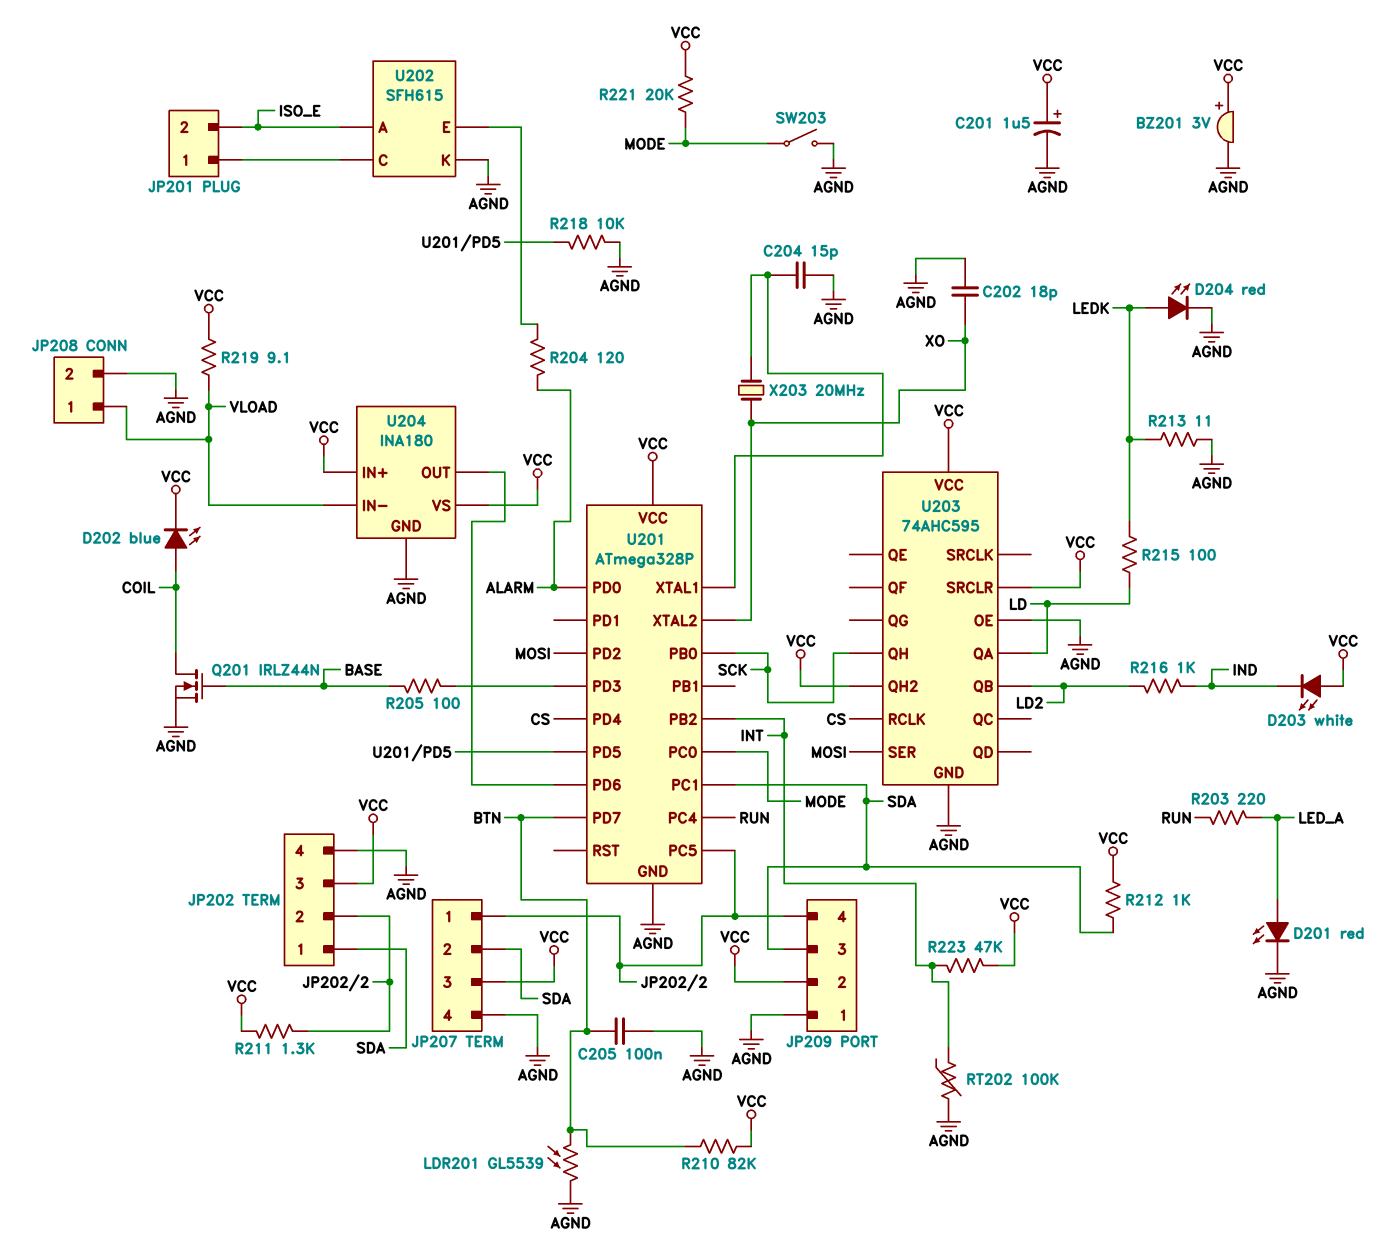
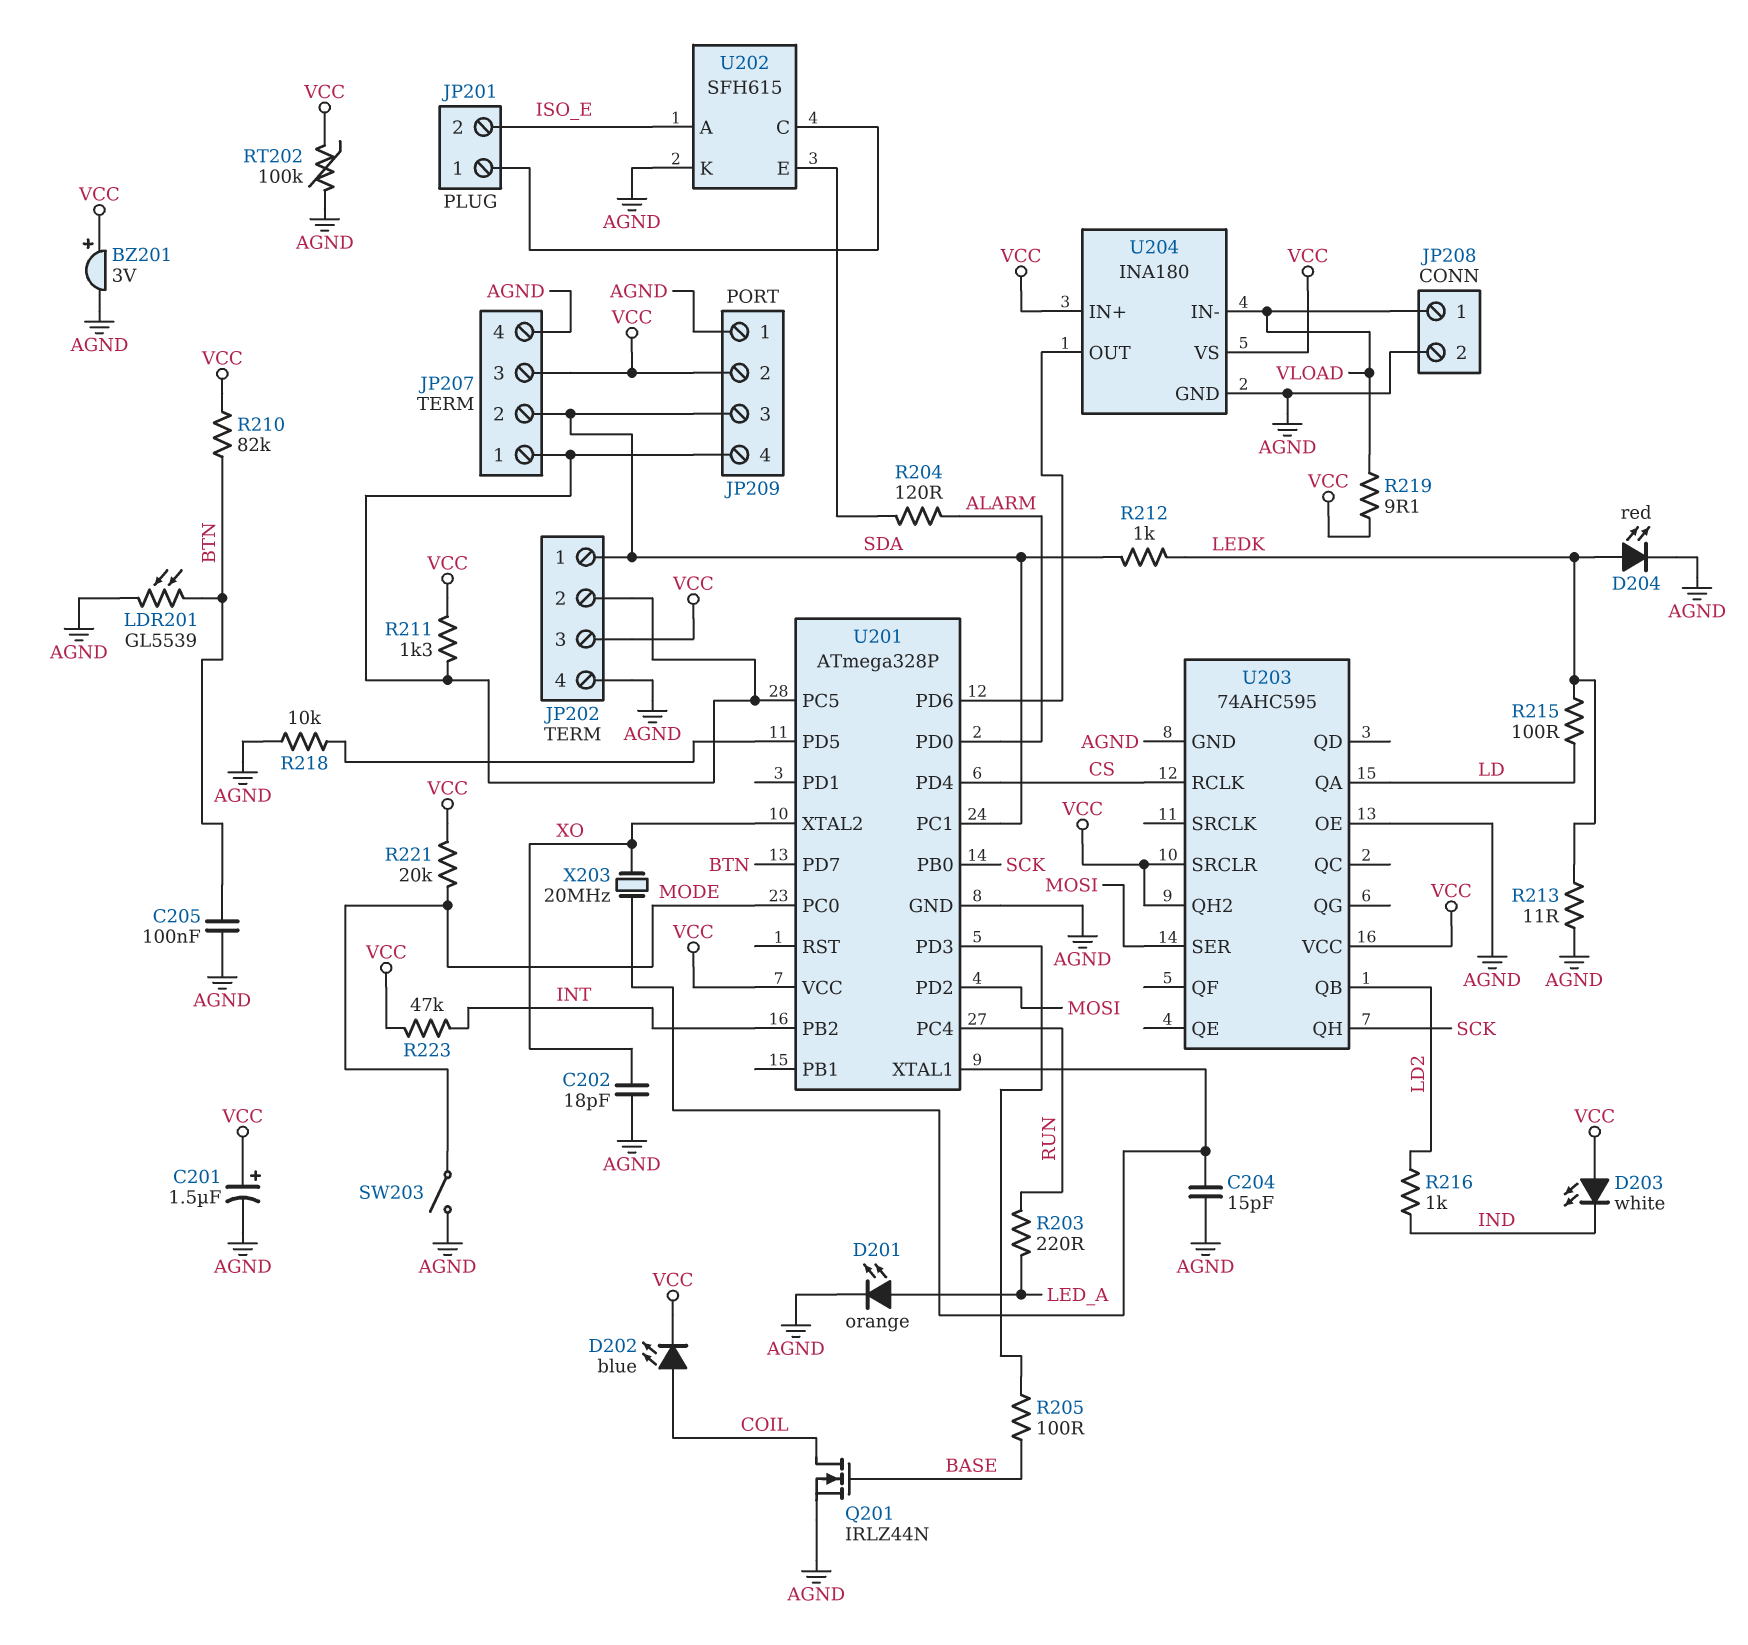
D201: LED red (A LED_A, K AGND) -> LED orange (A LED_A, K AGND)
R212: 1k (SDA, VCC) -> 1k (LEDK, SDA)
RT202: 100k (AGND, INT) -> 100k (AGND, VCC)

